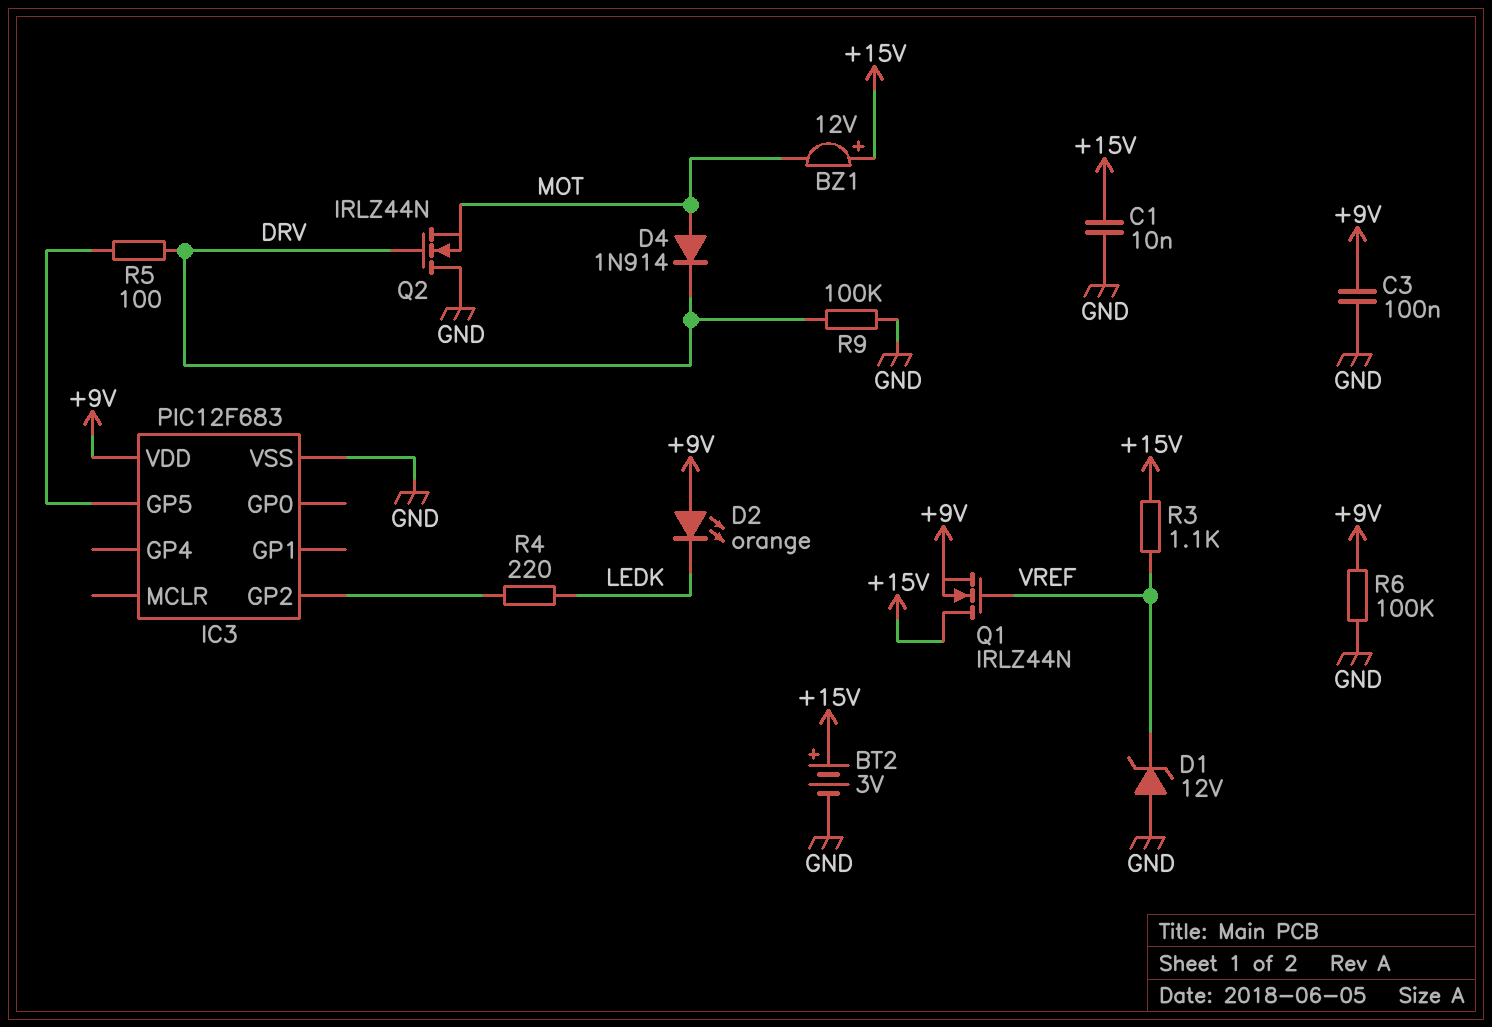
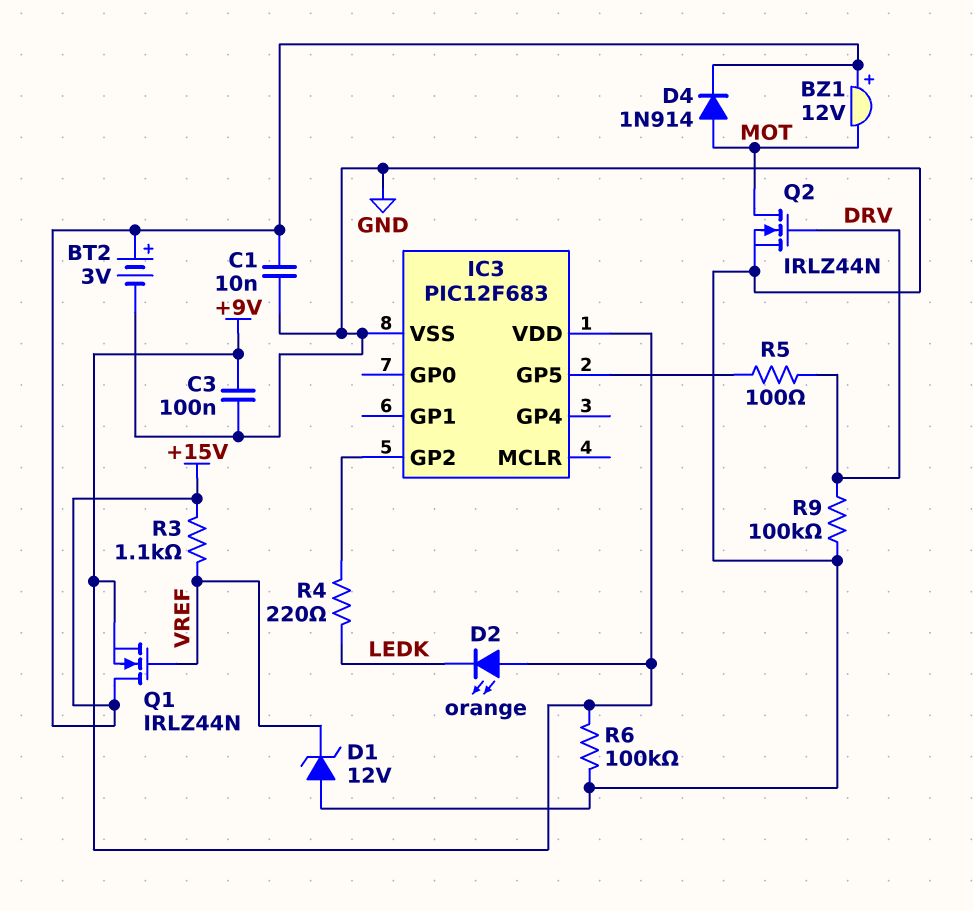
D4: diode 1N914 (A MOT, K DRV) -> diode 1N914 (A MOT, K +15V)
Q2: NMOS IRLZ44N (G DRV, D GND, S MOT) -> NMOS IRLZ44N (G DRV, D MOT, S GND)

